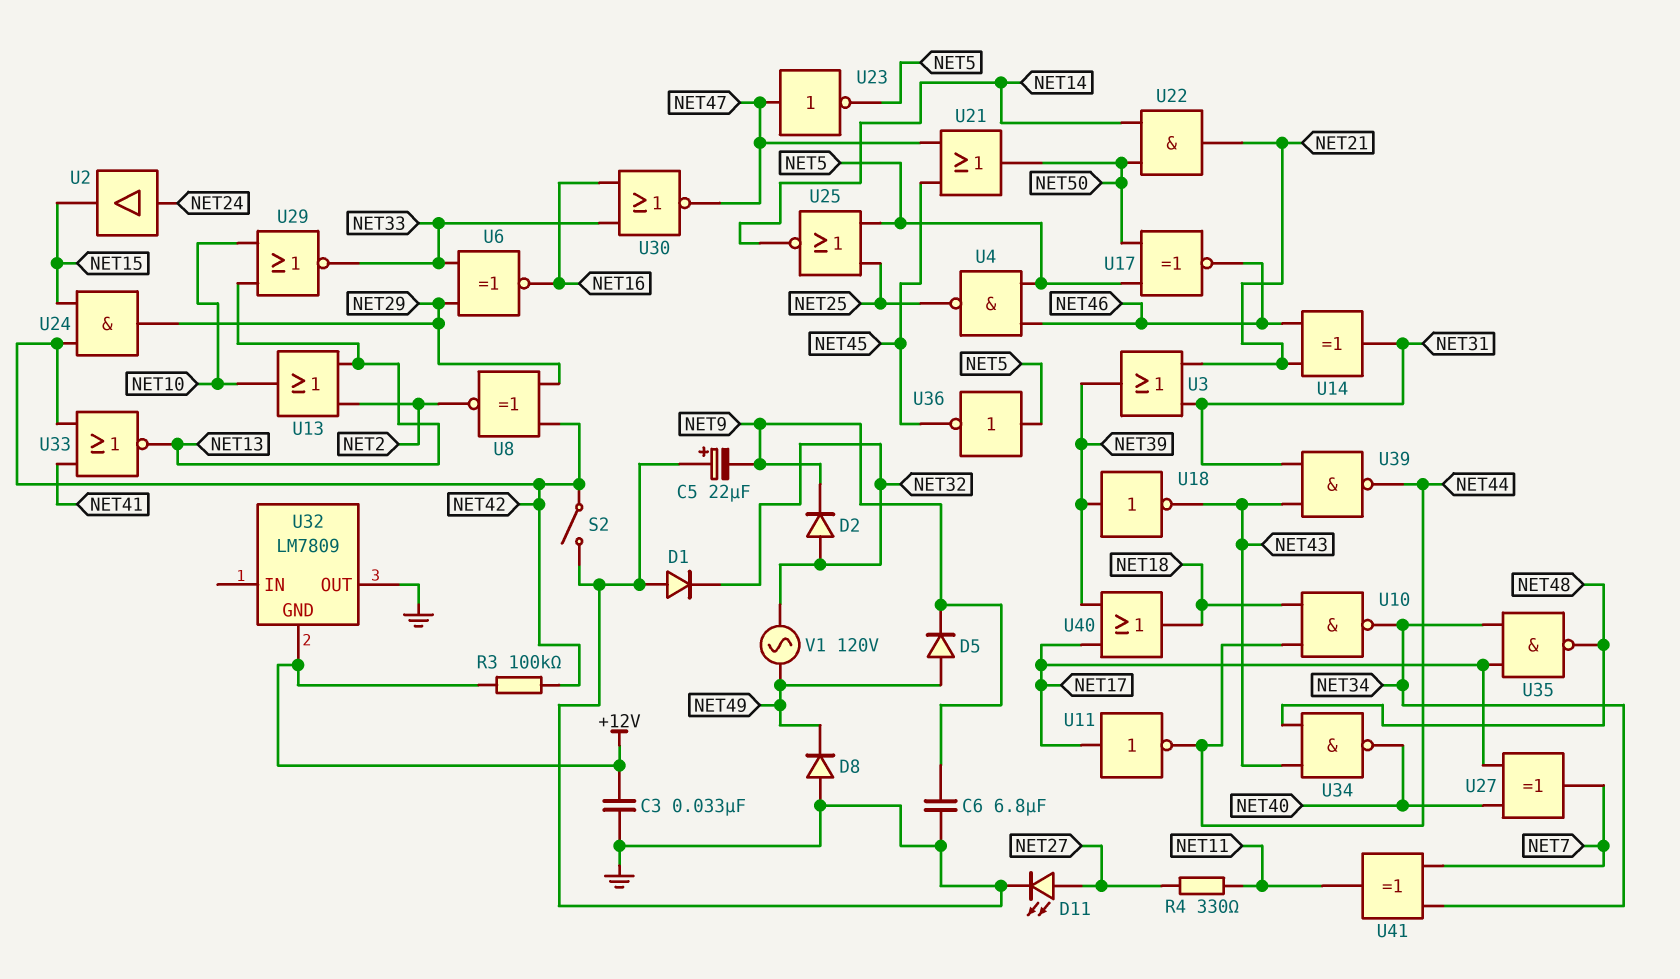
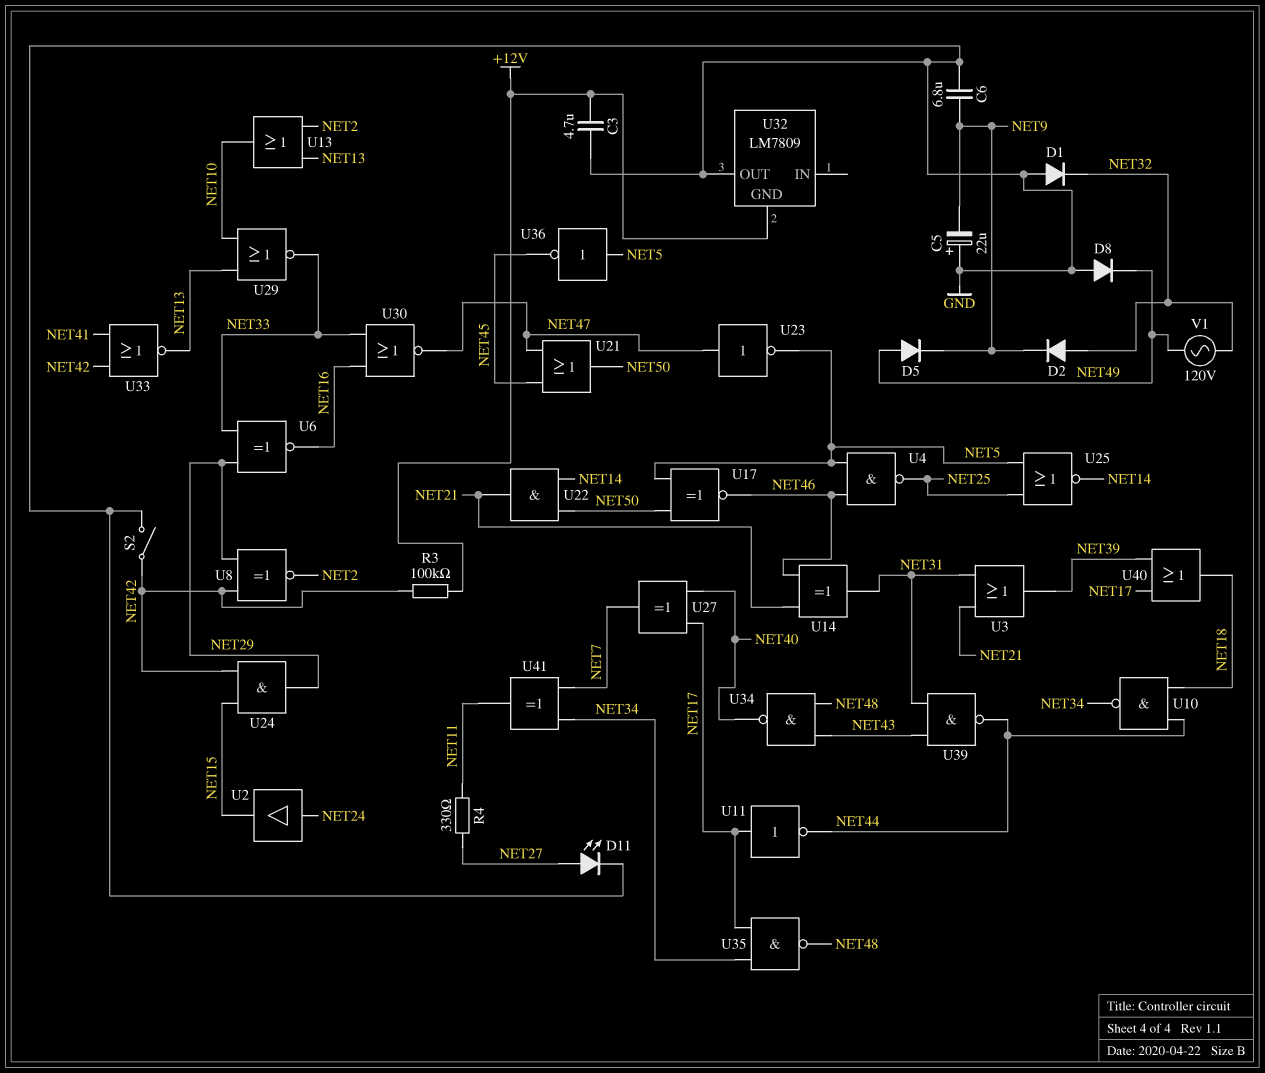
C3: 33nF (+12V, GND) -> 4.7uF (+12V, GND)
U18: NOT (in NET39, out NET43) -> none

